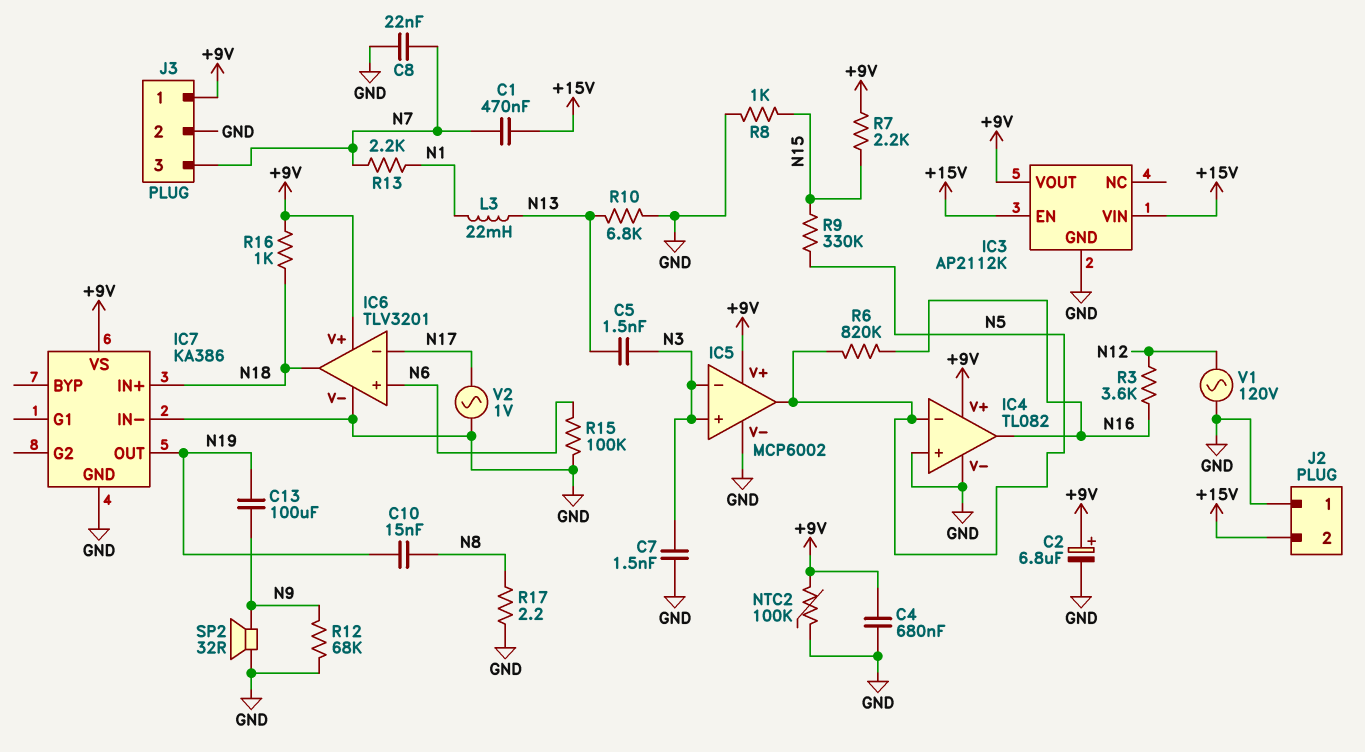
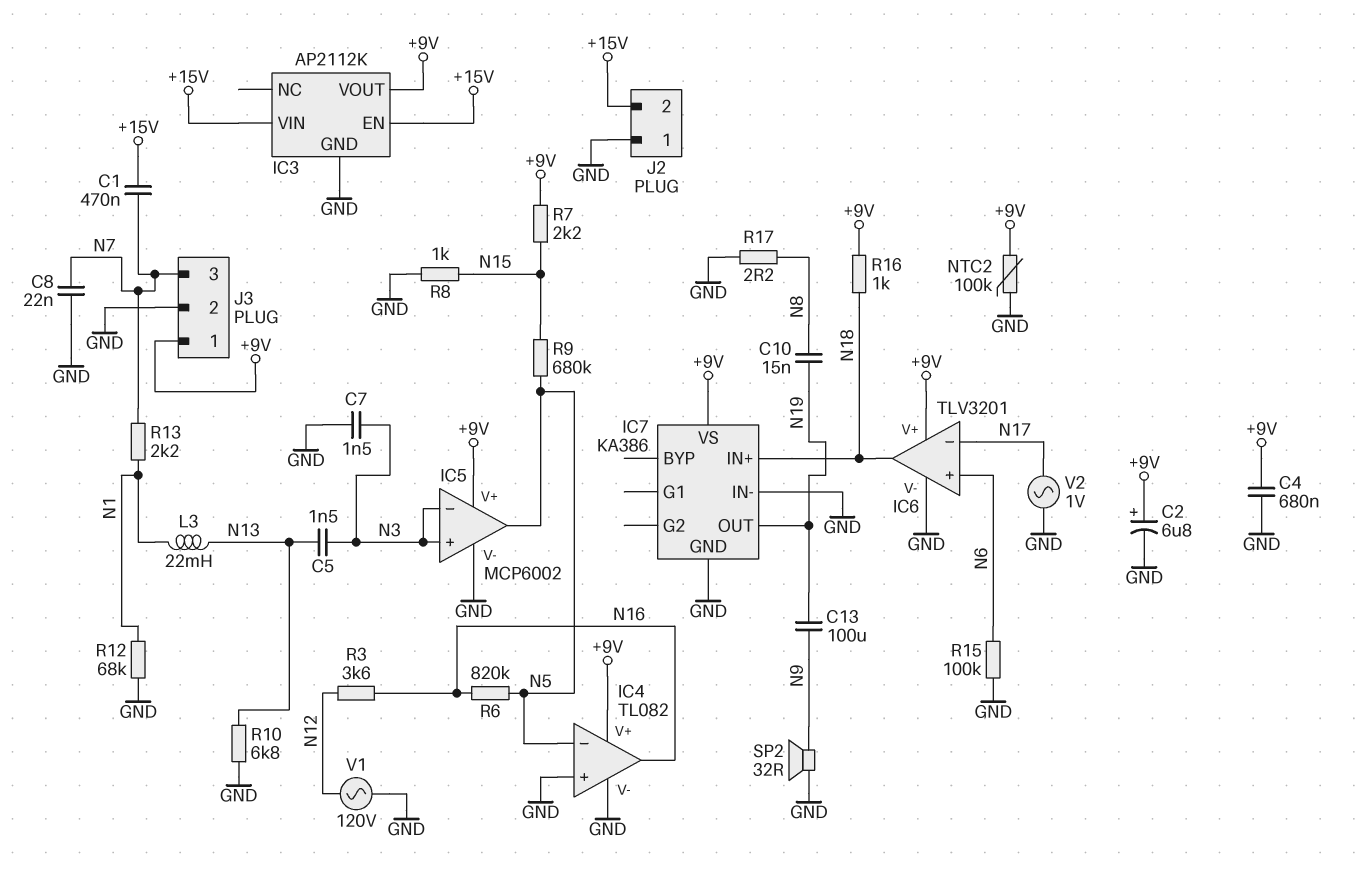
R9: 330k (N5, N15) -> 680k (N5, N15)
R12: 68k (GND, N9) -> 68k (GND, N1)

